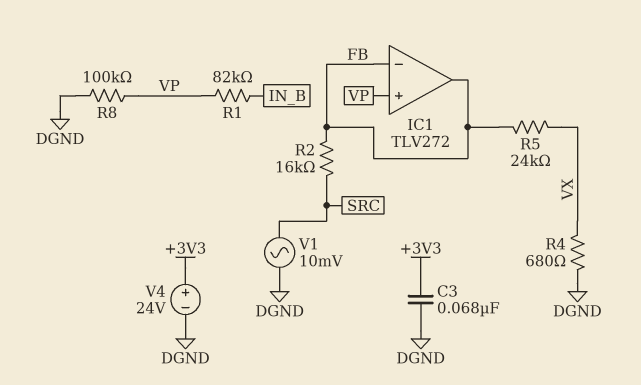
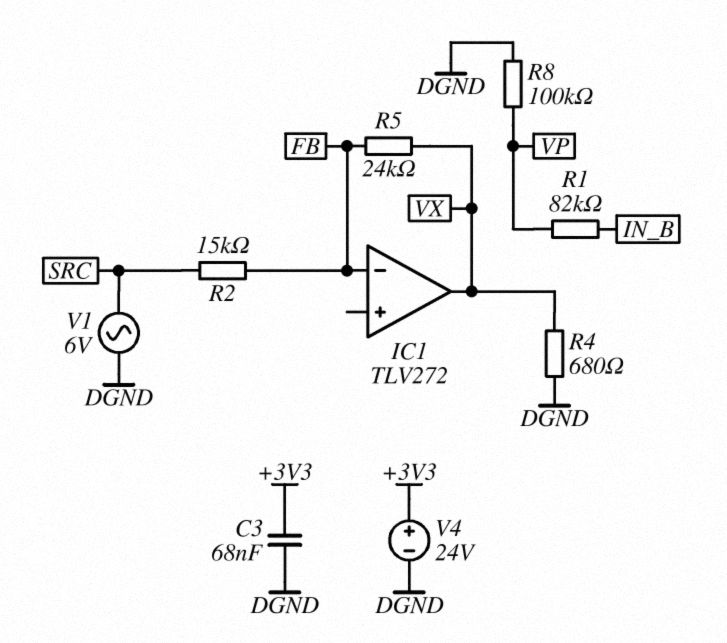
IC1 pin in+: VP -> none
IC1 pin out: FB -> VX
R2: 16k (FB, SRC) -> 15k (FB, SRC)
V1: AC 10mV (DGND, SRC) -> AC 6V (DGND, SRC)

